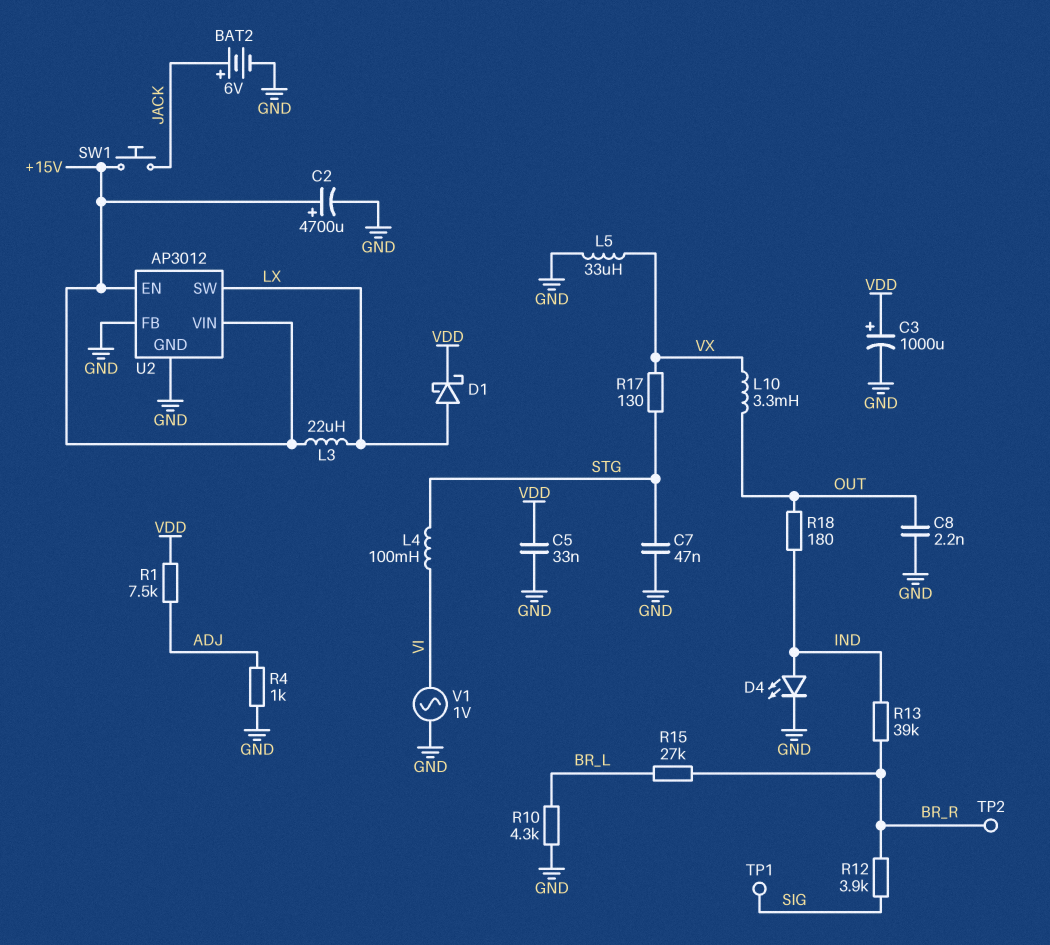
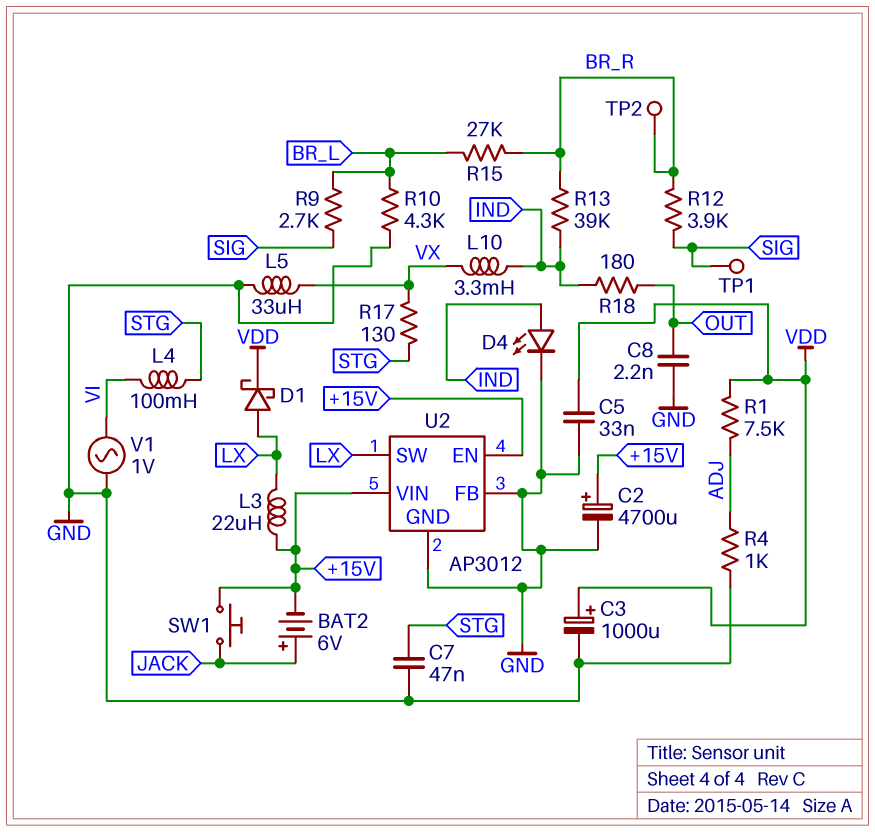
BAT2: 6V (plus JACK, minus GND) -> 6V (plus JACK, minus +15V)
L10: 3.3mH (OUT, VX) -> 3.3mH (IND, VX)
R9: none -> 2.7k (BR_L, SIG)

